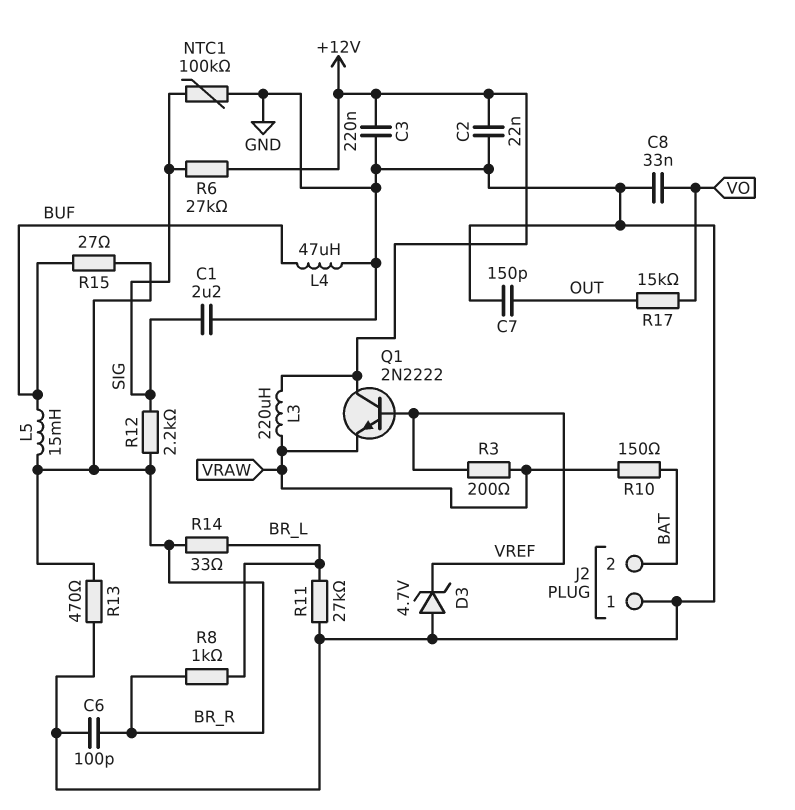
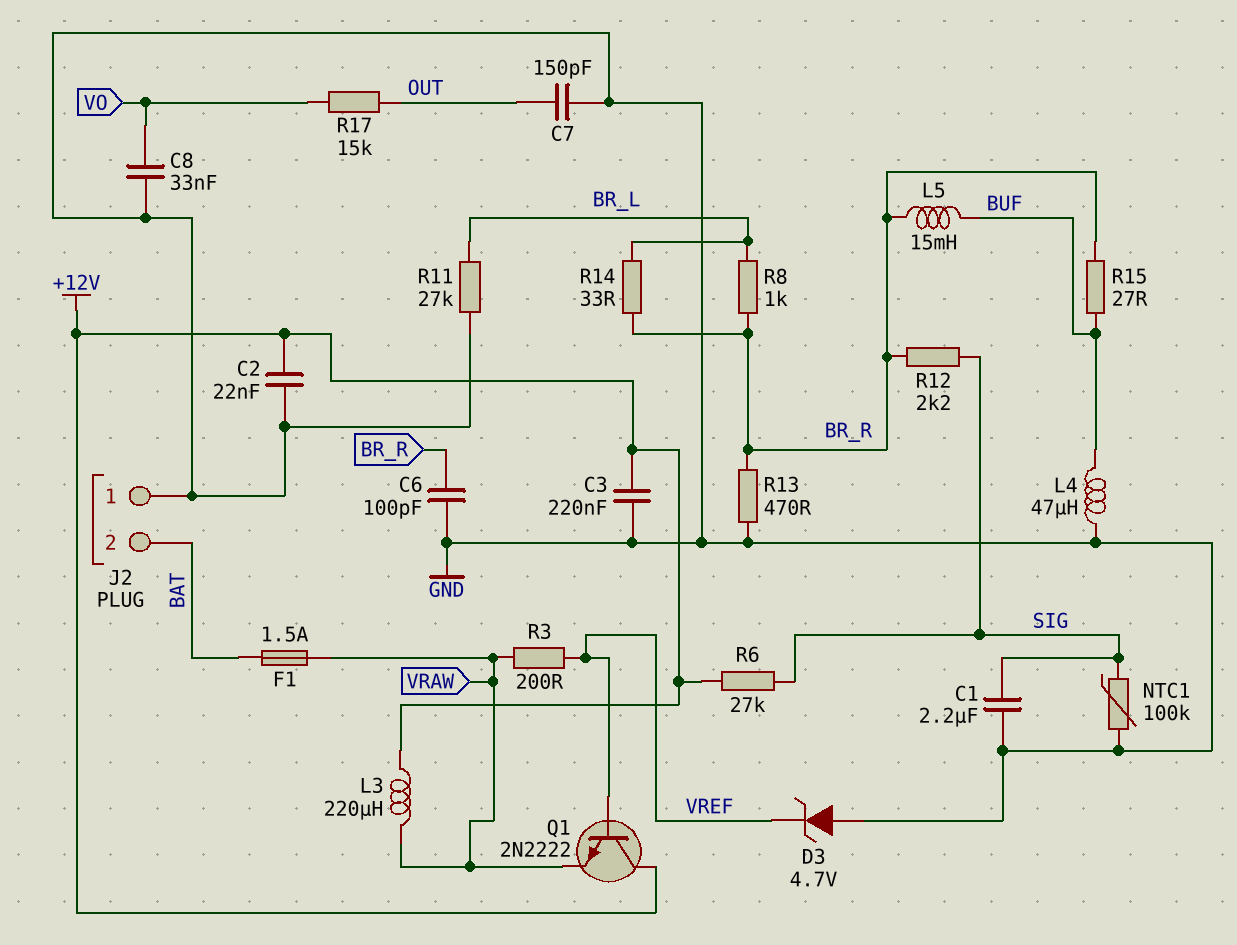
F1: none -> 1.5A (BAT, VRAW)
R10: 150 (BAT, VRAW) -> none

